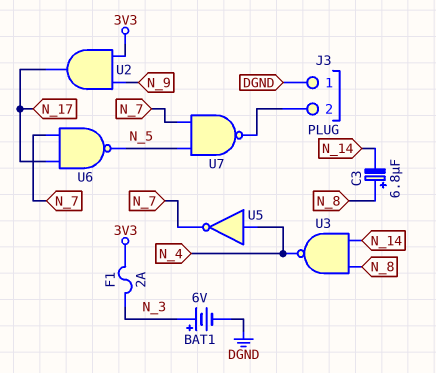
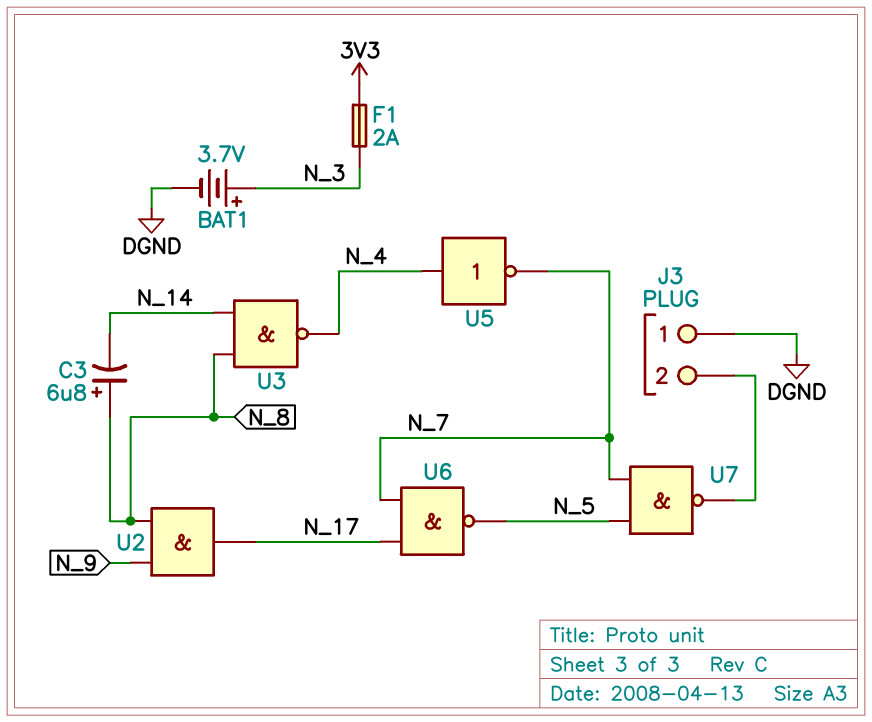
BAT1: 6V (plus N_3, minus DGND) -> 3.7V (plus N_3, minus DGND)
U2: AND (in 3V3, in N_9, out N_17) -> AND (in N_8, in N_9, out N_17)

